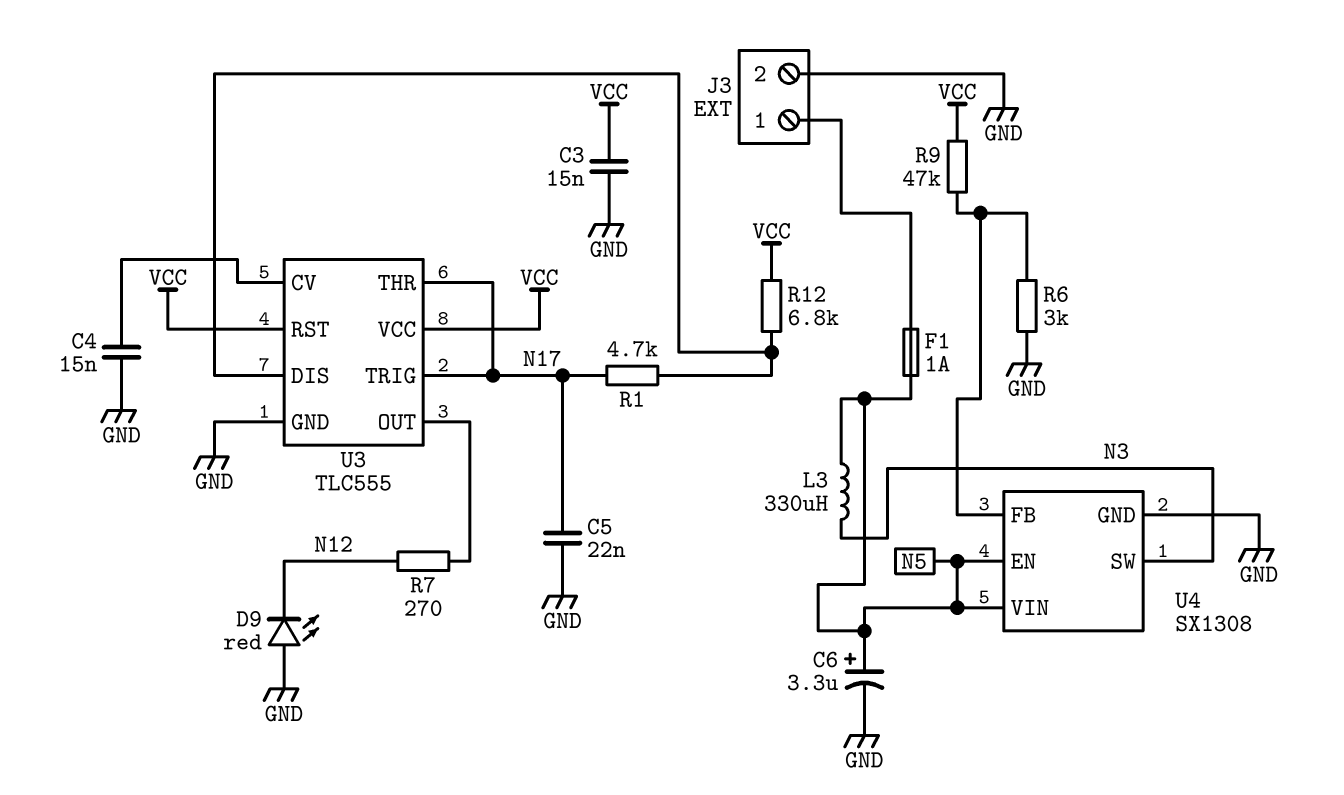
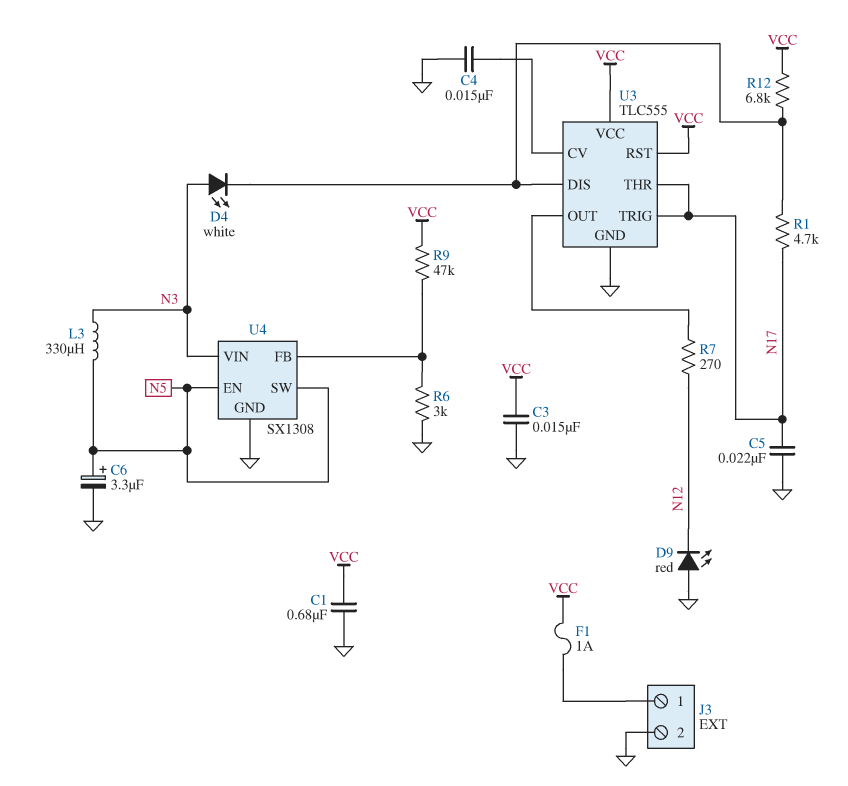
C1: none -> 680nF (GND, VCC)
D4: none -> LED white (A N3, K U3/DIS)
F1: 1A (J3/1, N5) -> 1A (J3/1, VCC)
U4 pin SW: N3 -> N5
U4 pin VIN: N5 -> N3

